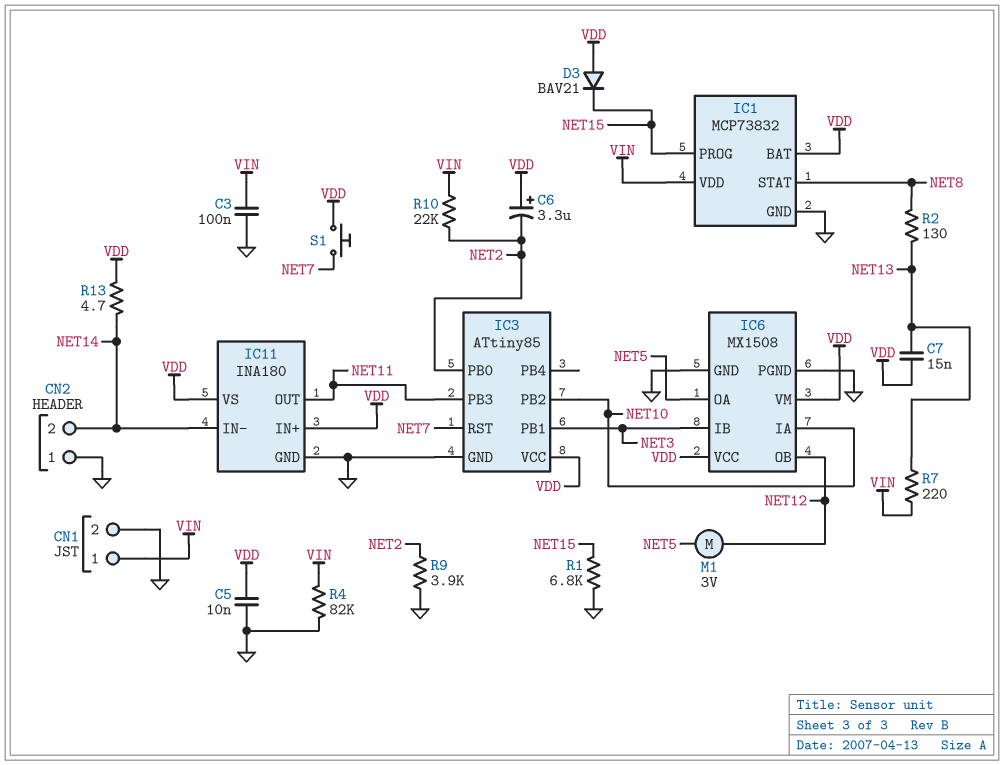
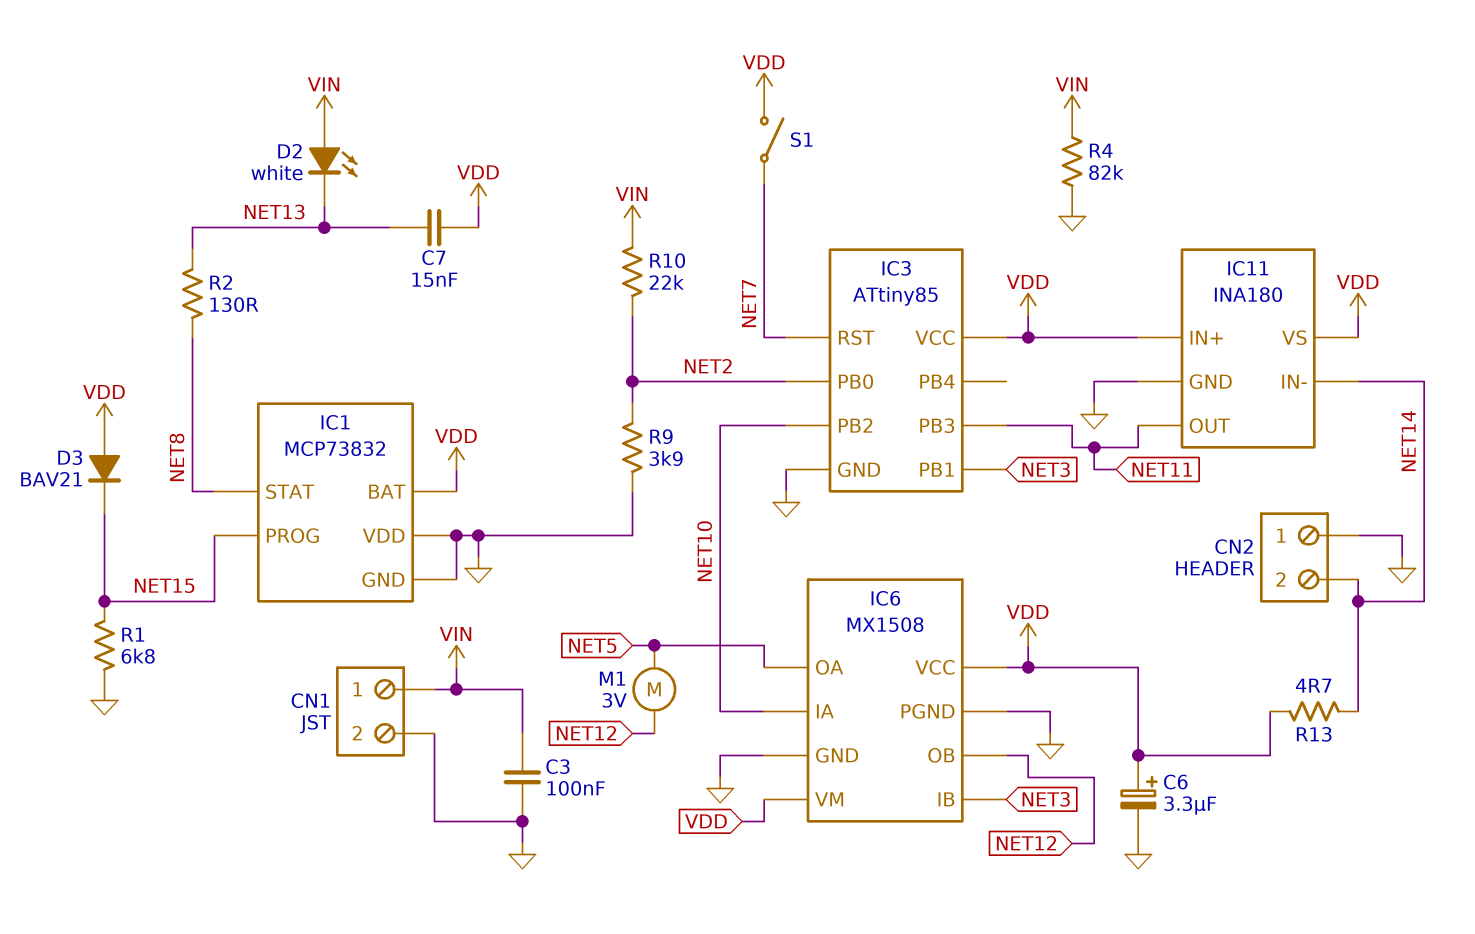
C5: 10nF (GND, VDD) -> none
C6: 3.3uF (plus VDD, minus NET2) -> 3.3uF (plus VDD, minus GND)
D2: none -> LED white (A VIN, K NET13)
IC1 pin VDD: VIN -> GND
R7: 220 (NET13, VIN) -> none
S1: button (NET7, VDD) -> switch (NET7, VDD)

